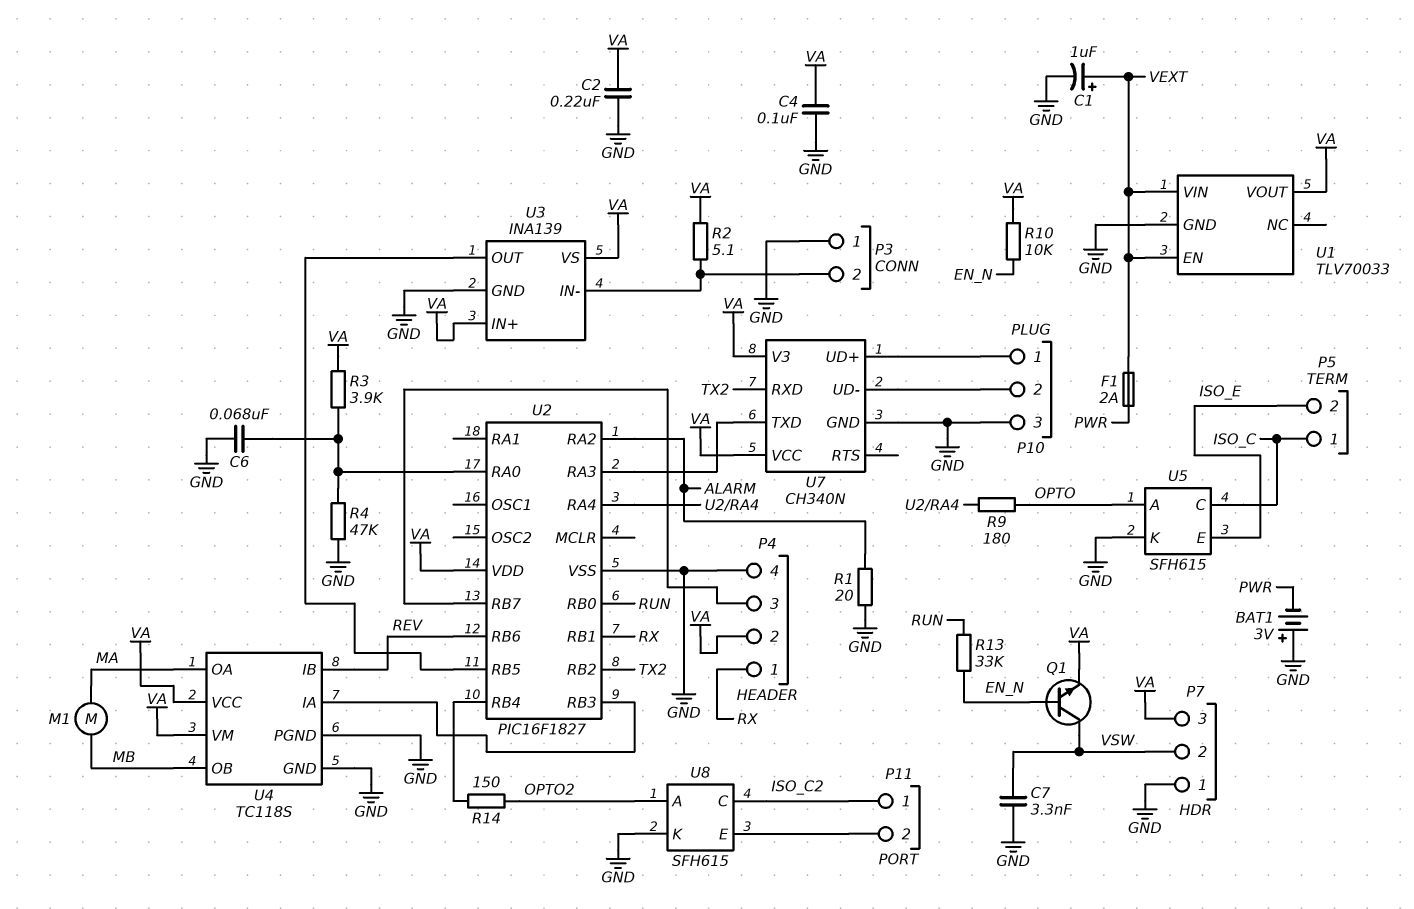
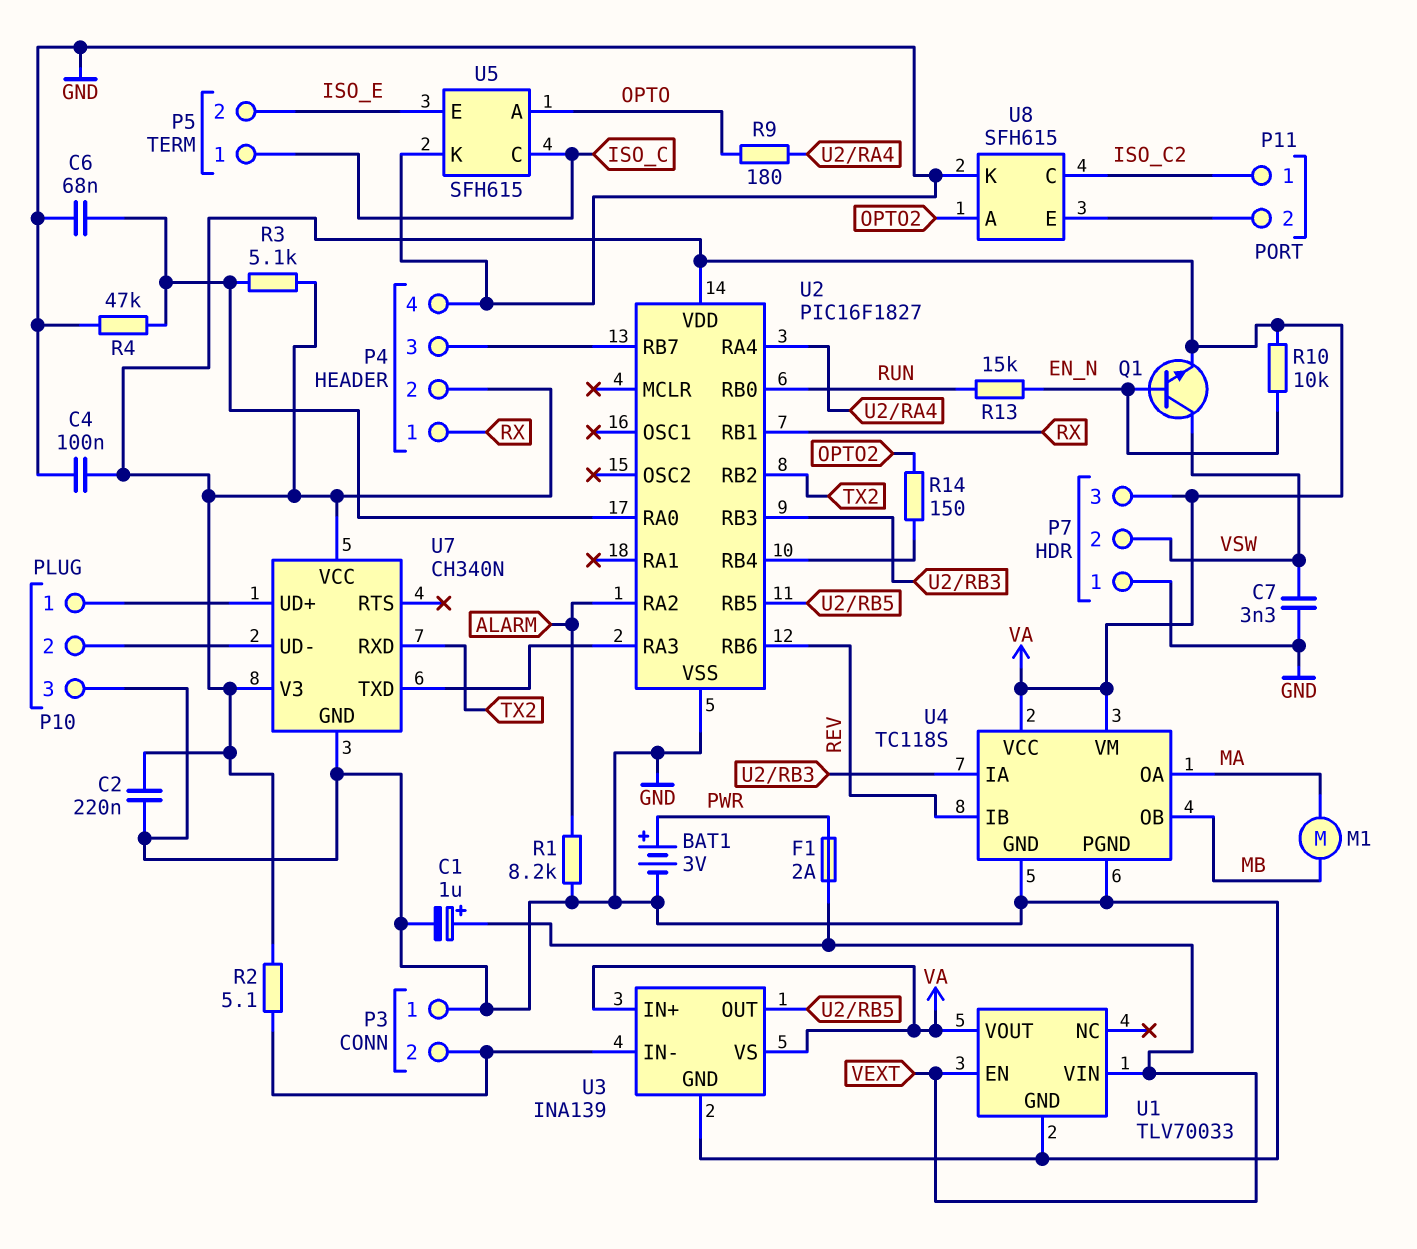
BAT1: 3V (plus GND, minus PWR) -> 3V (plus PWR, minus GND)
R1: 20 (ALARM, GND) -> 8.2k (ALARM, GND)
R3: 3.9k (U2/RA0, VA) -> 5.1k (U2/RA0, VA)
R13: 33k (EN_N, RUN) -> 15k (EN_N, RUN)

